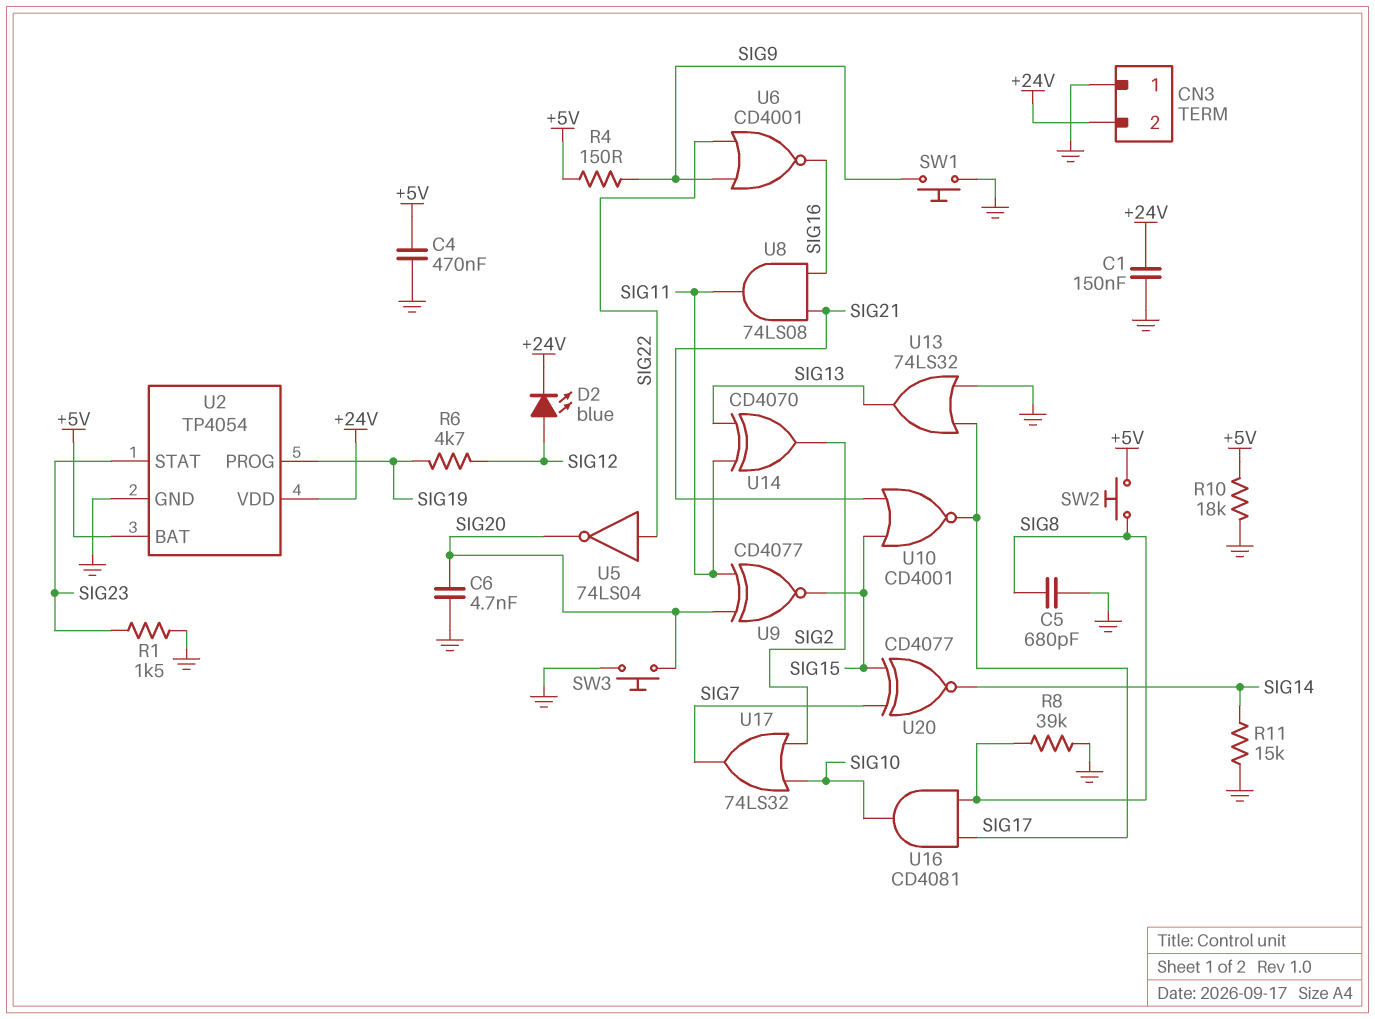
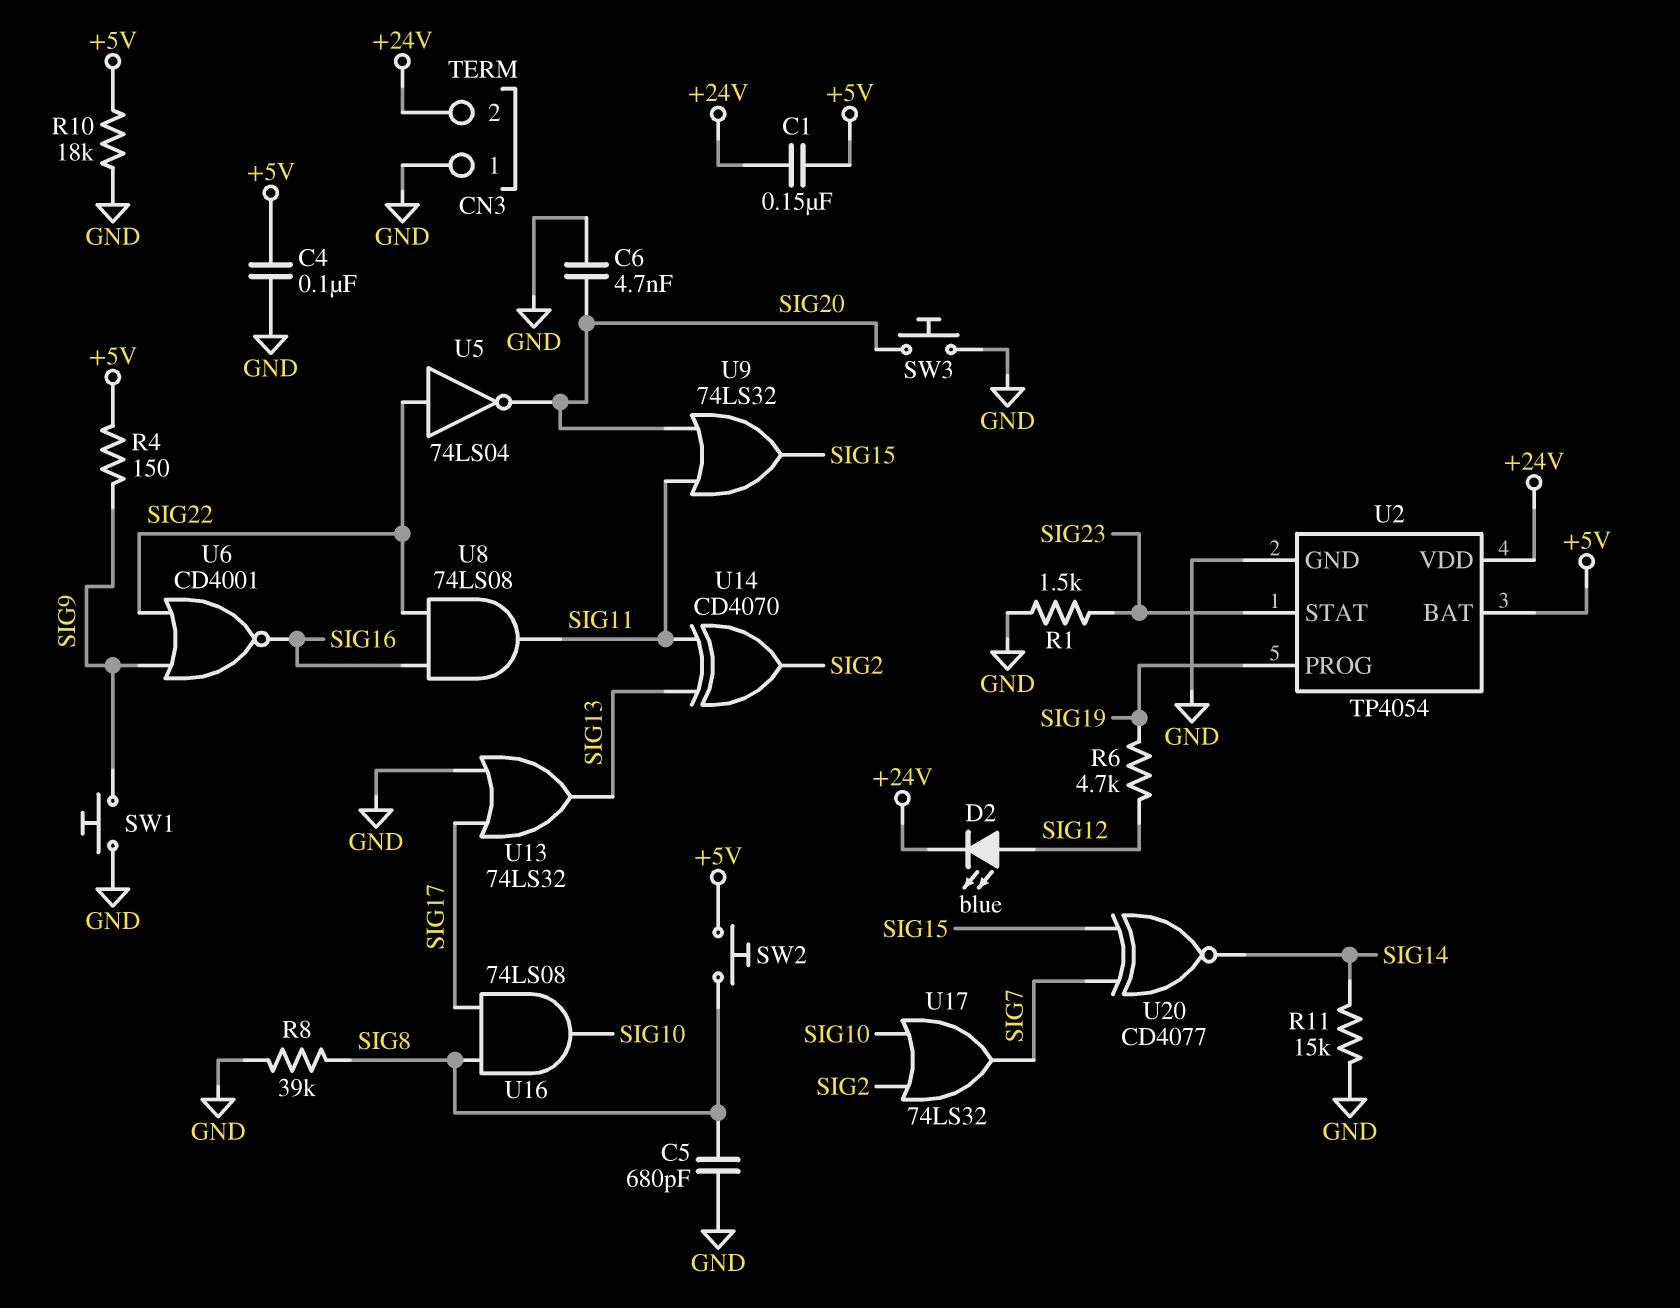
C1: 150nF (+24V, GND) -> 150nF (+5V, +24V)
C4: 470nF (+5V, GND) -> 100nF (+5V, GND)
U8: AND 74LS08 (in SIG16, in SIG21, out SIG11) -> AND 74LS08 (in SIG16, in SIG22, out SIG11)
U9: XNOR CD4077 (in SIG11, in SIG20, out SIG15) -> OR 74LS32 (in SIG11, in SIG20, out SIG15)
U10: NOR CD4001 (in SIG15, in SIG21, out SIG17) -> none
U16: AND CD4081 (in SIG8, in SIG17, out SIG10) -> AND 74LS08 (in SIG8, in SIG17, out SIG10)

